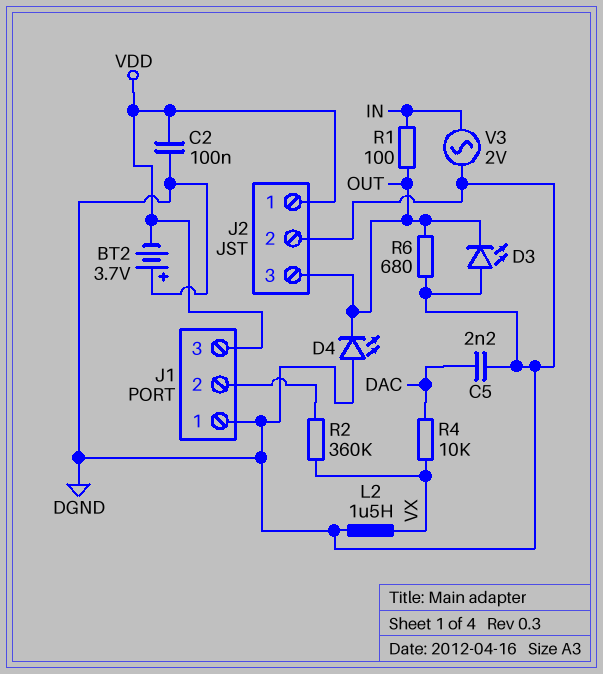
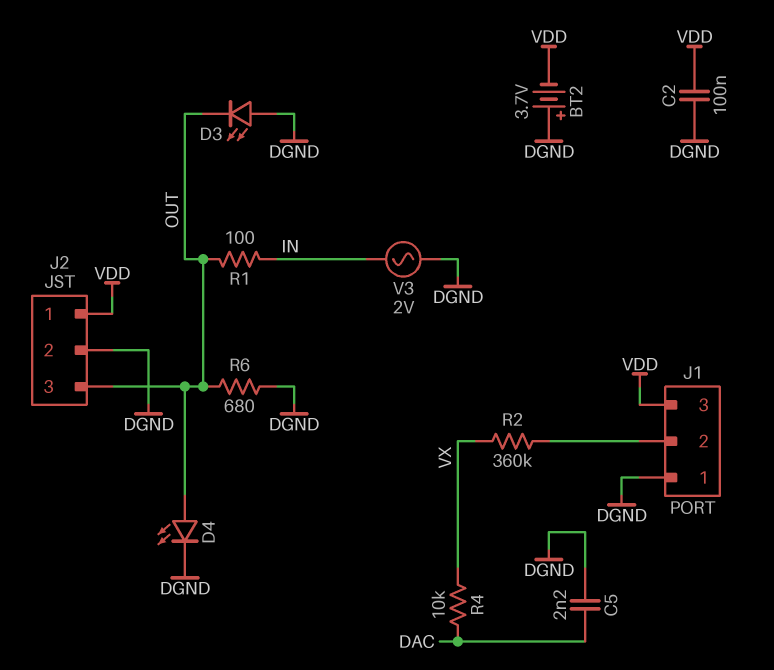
D4: LED (A DGND, K OUT) -> LED (A OUT, K DGND)
L2: 1.5uH (DGND, VX) -> none

